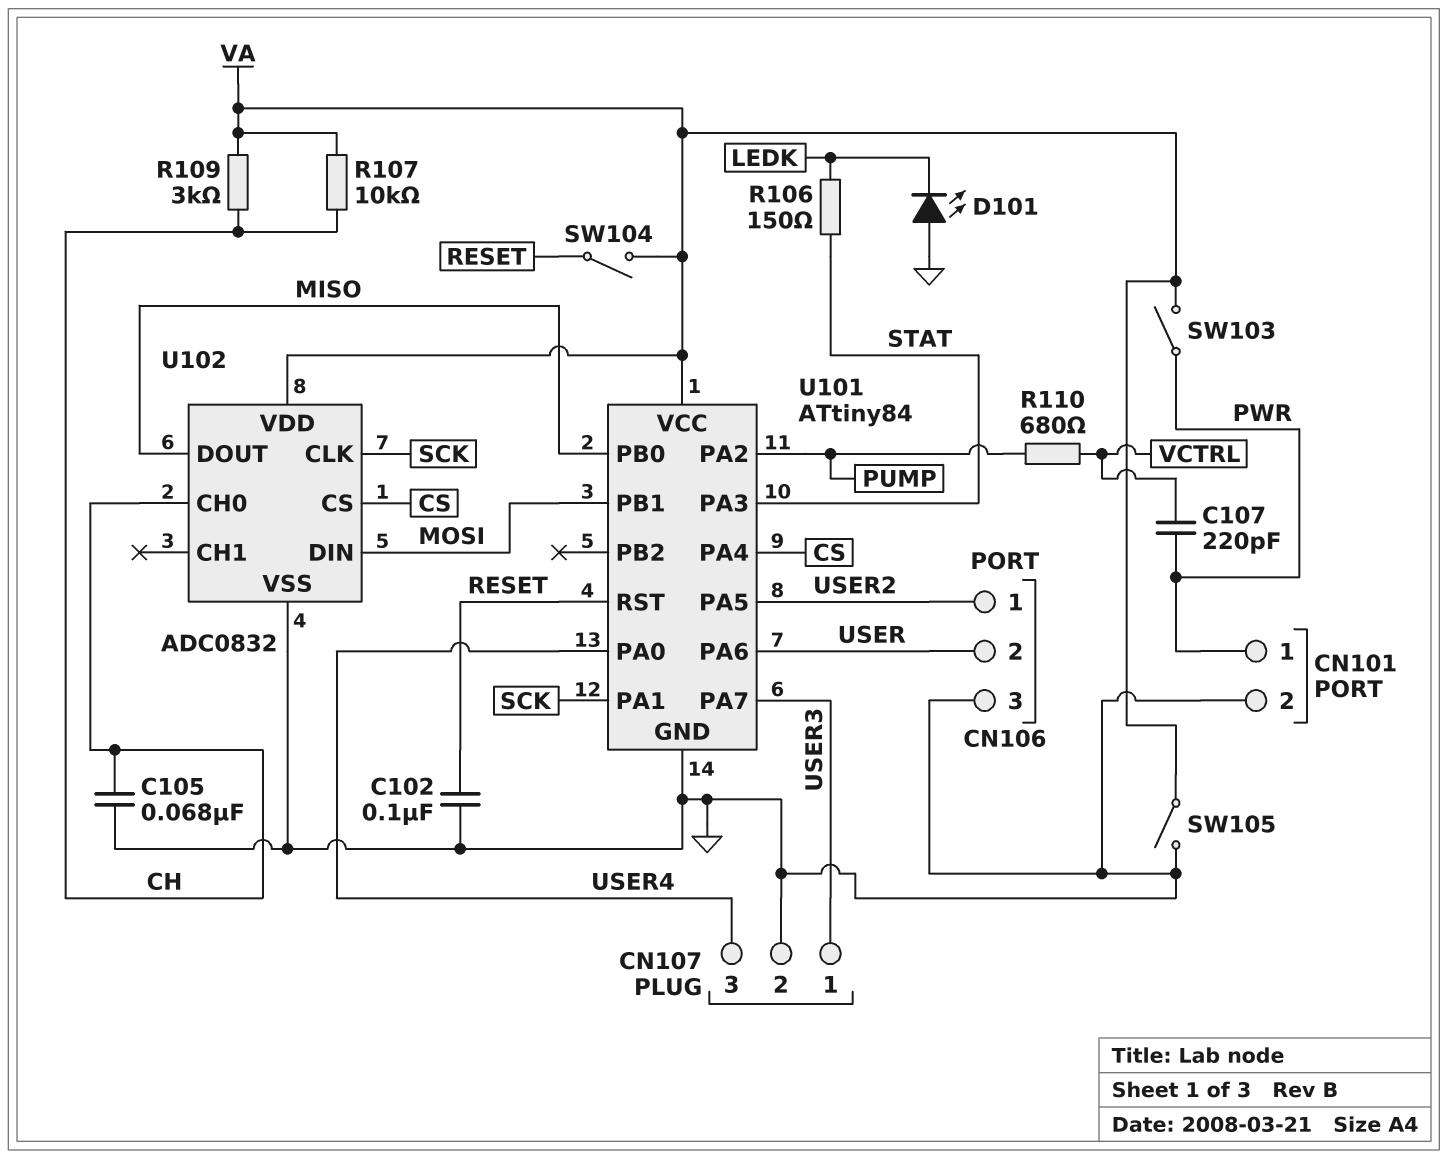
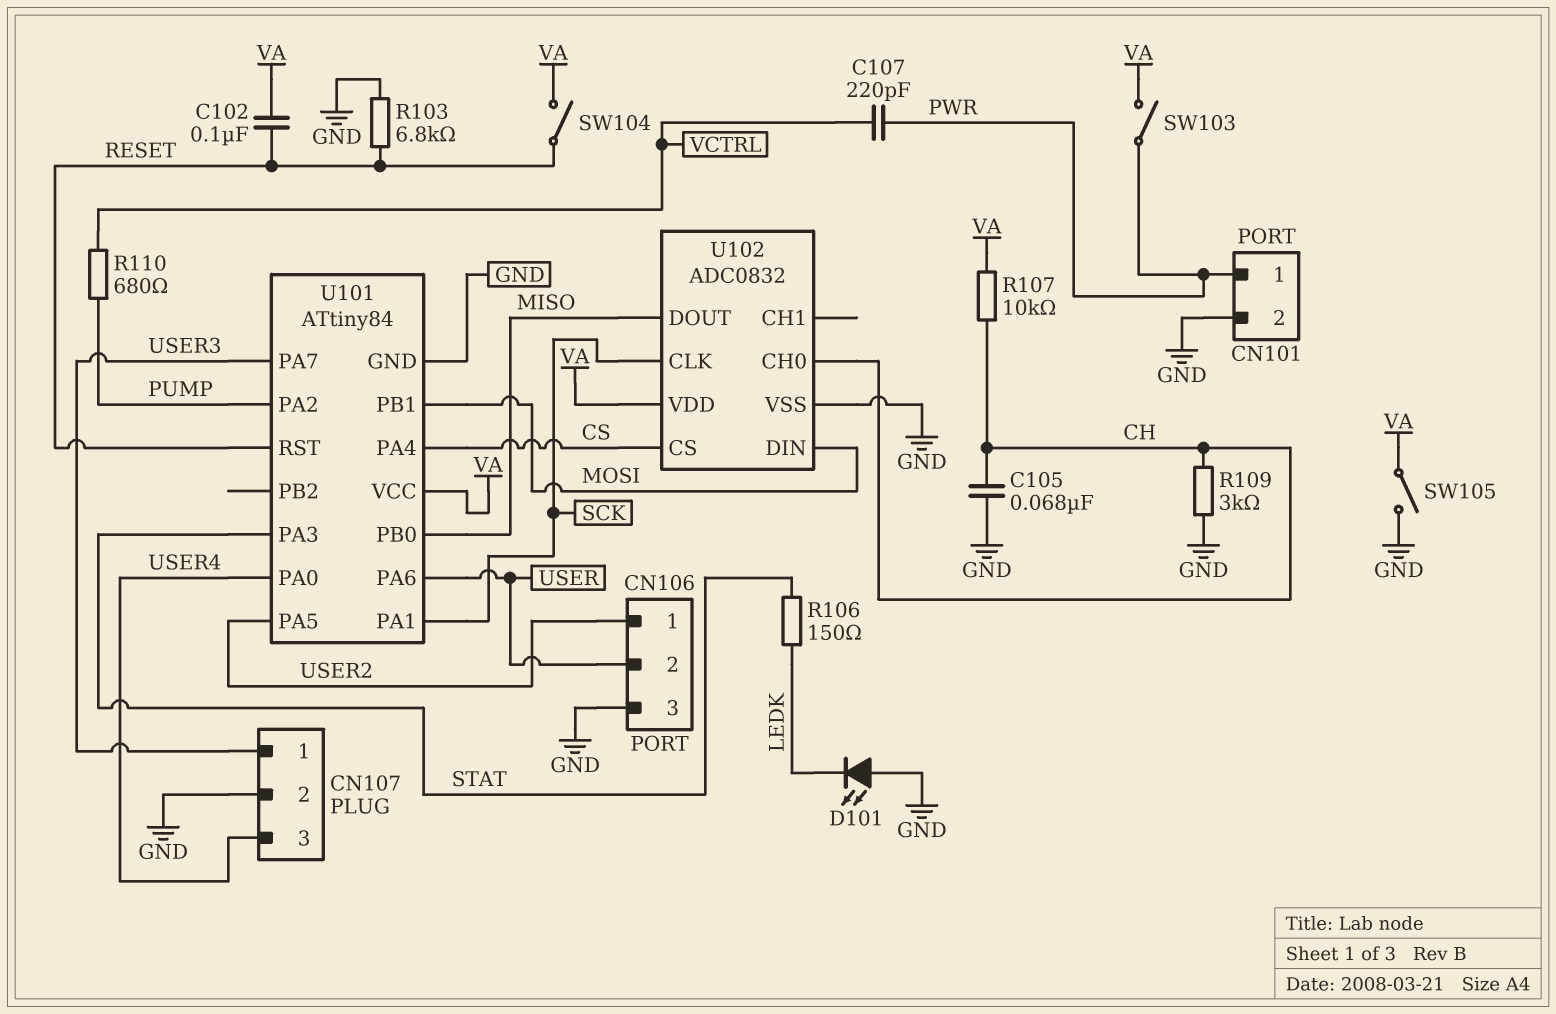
C102: 100nF (GND, RESET) -> 100nF (RESET, VA)
R103: none -> 6.8k (GND, RESET)
R109: 3k (CH, VA) -> 3k (CH, GND)

